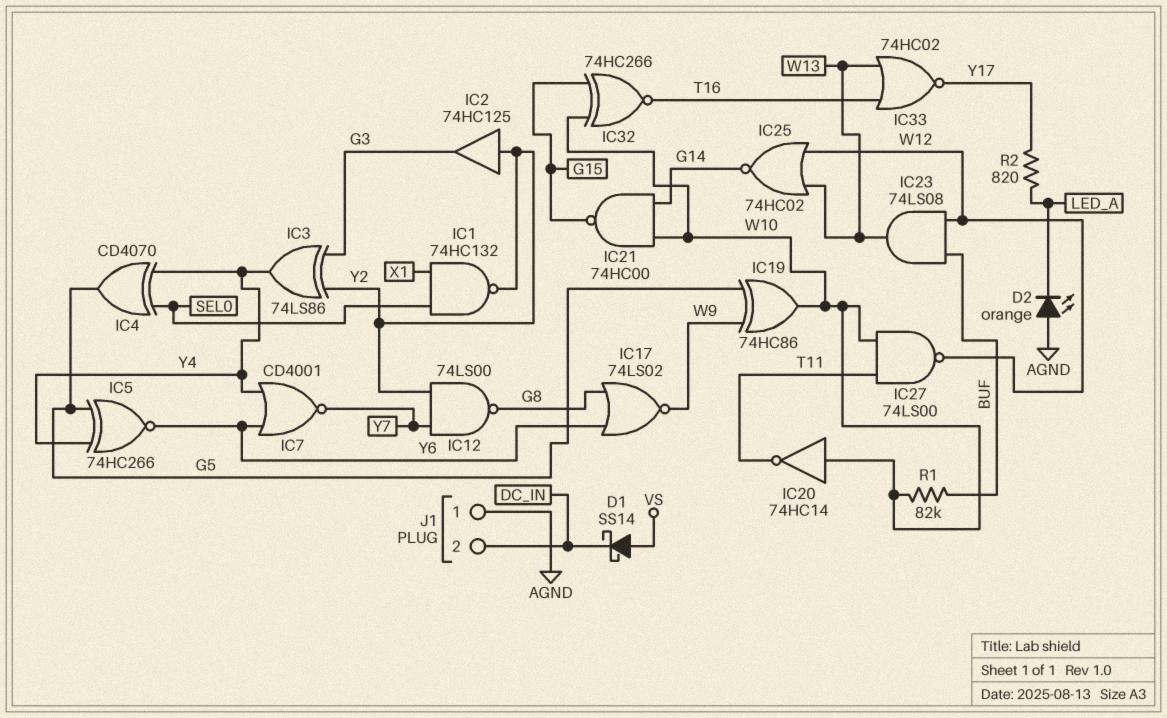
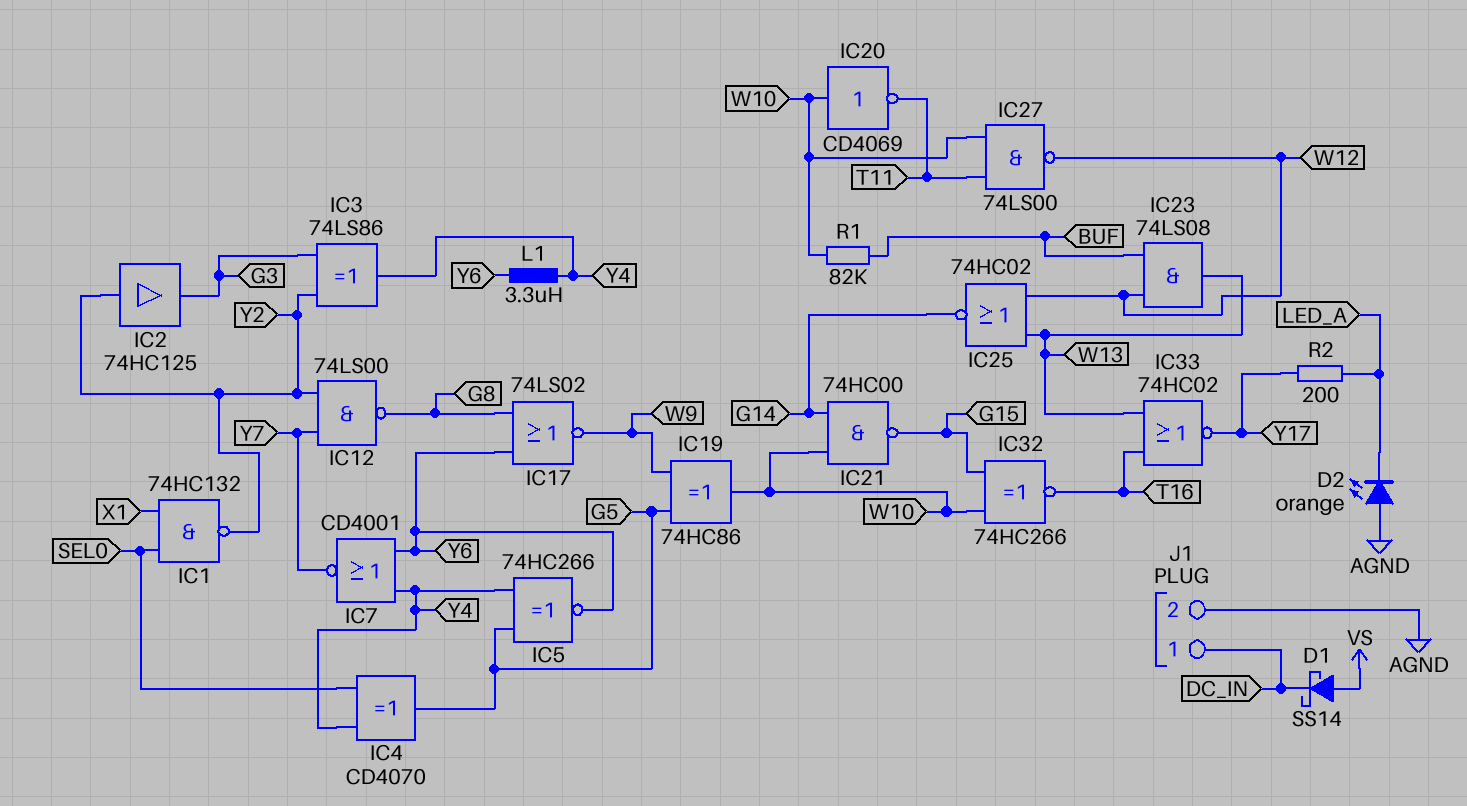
IC20: NOT 74HC14 (in W10, out T11) -> NOT CD4069 (in W10, out T11)
J1 pin 1: AGND -> DC_IN
J1 pin 2: DC_IN -> AGND
L1: none -> 3.3uH (Y4, Y6)
R2: 820 (LED_A, Y17) -> 200 (LED_A, Y17)

